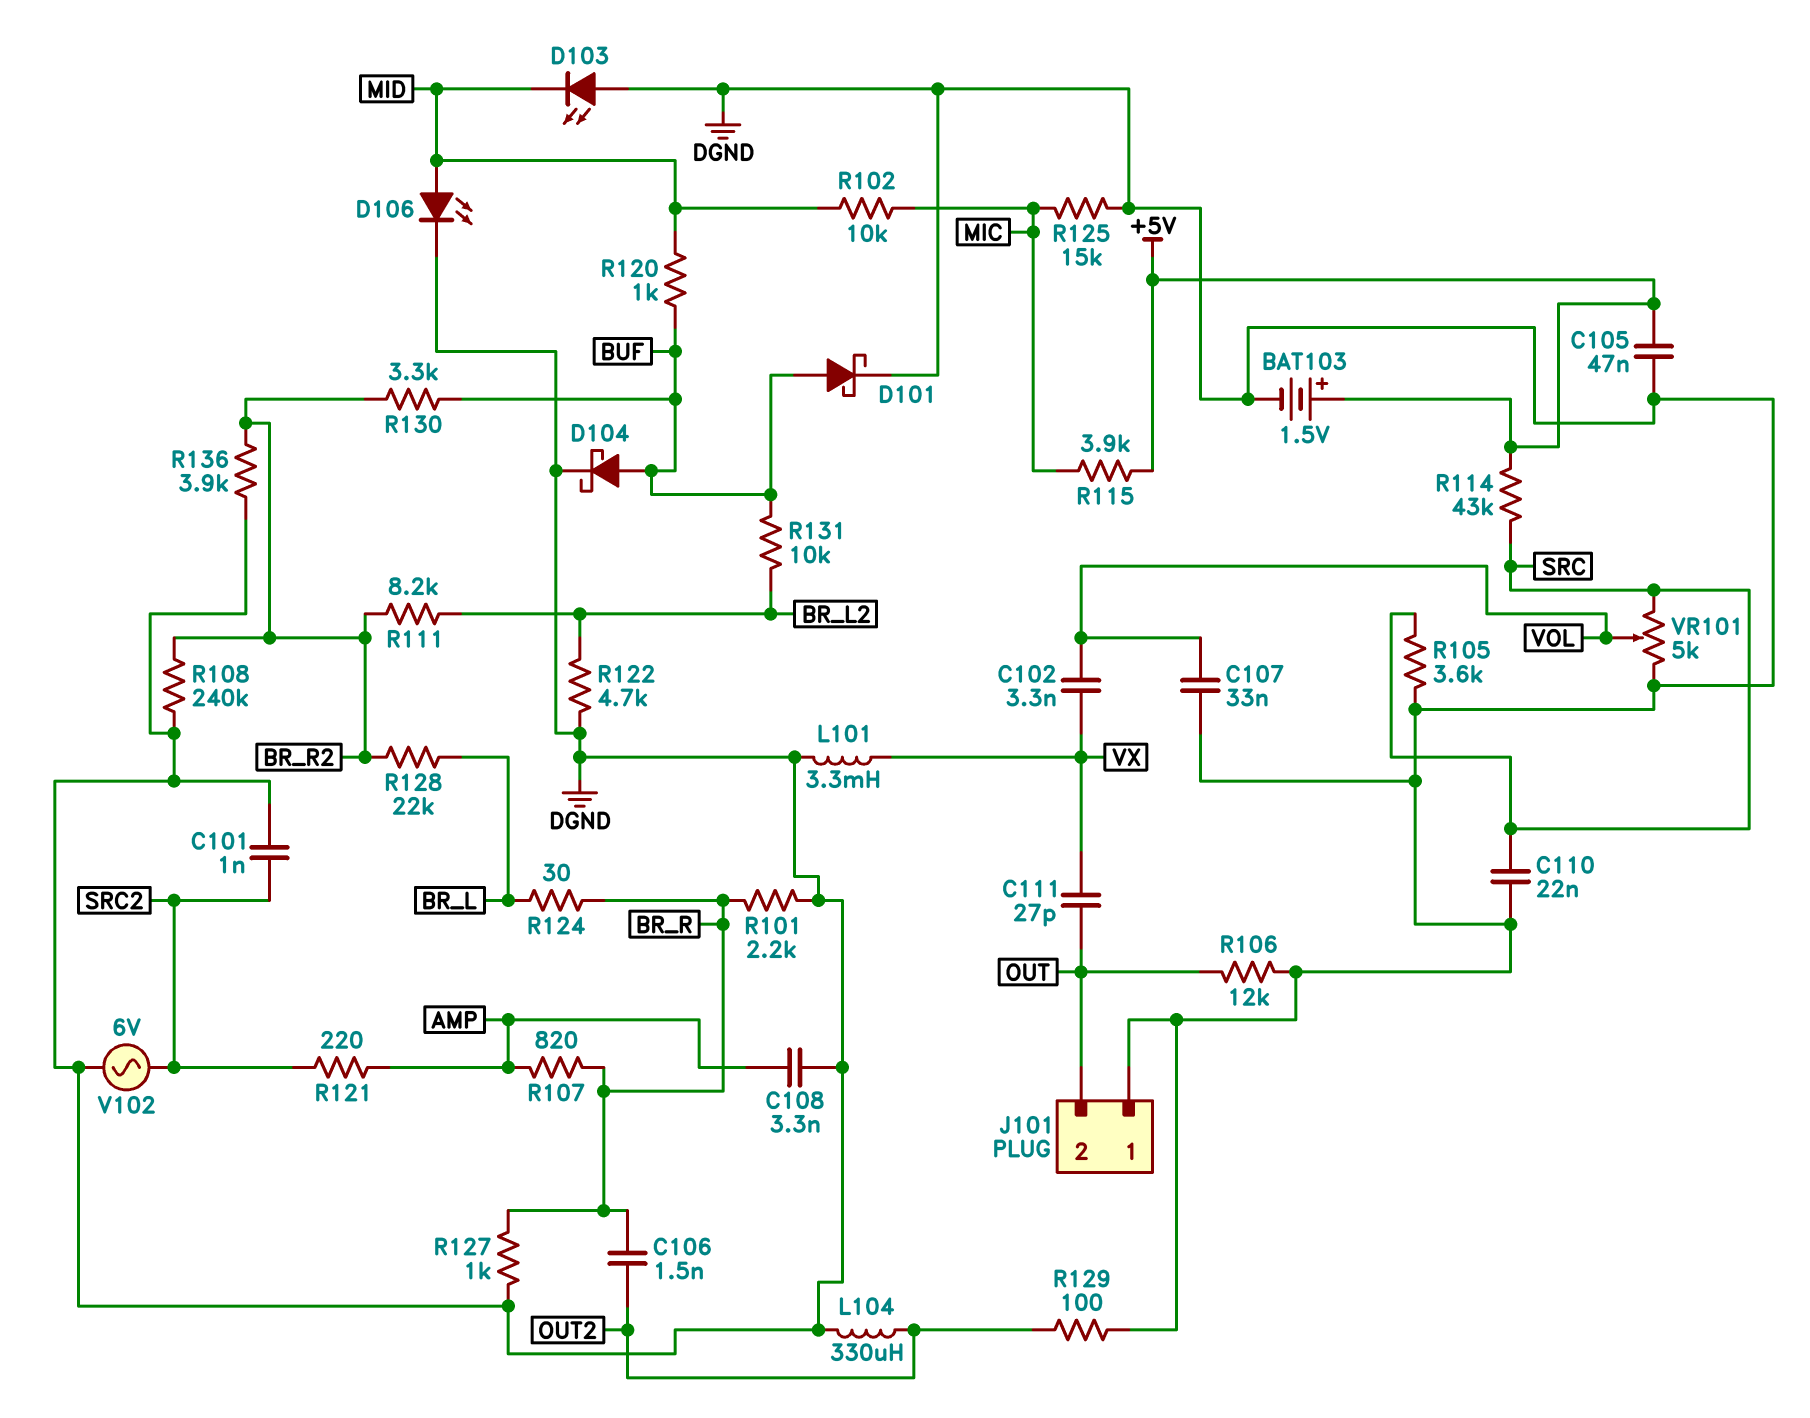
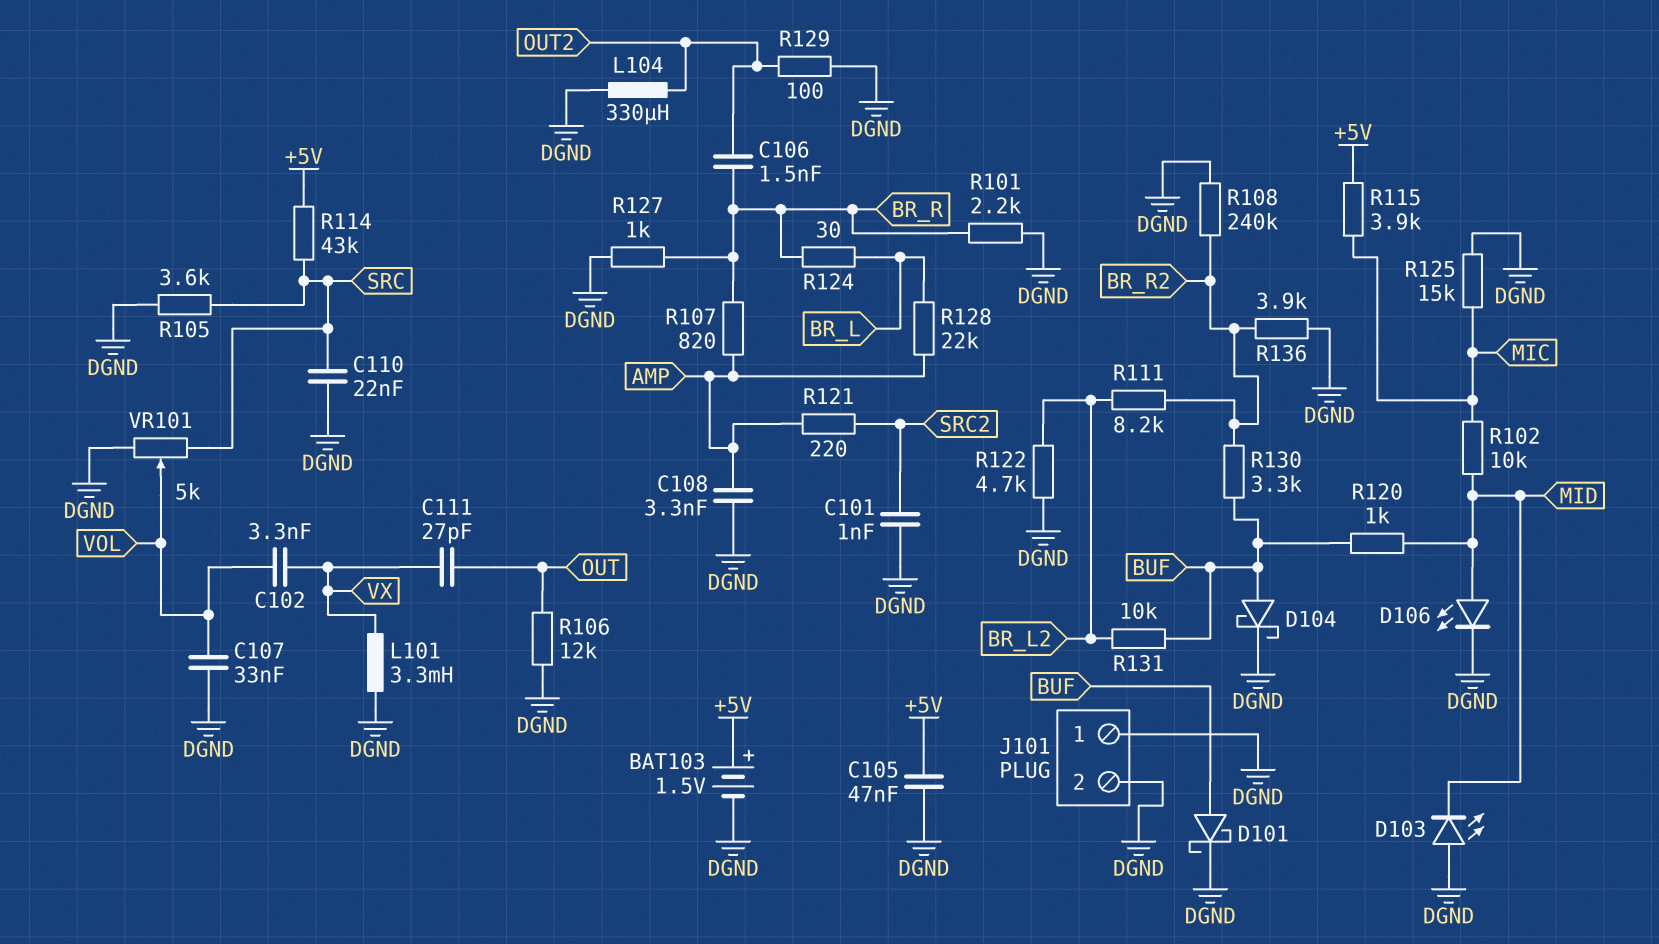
J101 pin 2: OUT -> DGND
R128: 22k (BR_L, BR_R2) -> 22k (AMP, BR_L)
V102: AC 6V (DGND, SRC2) -> none

